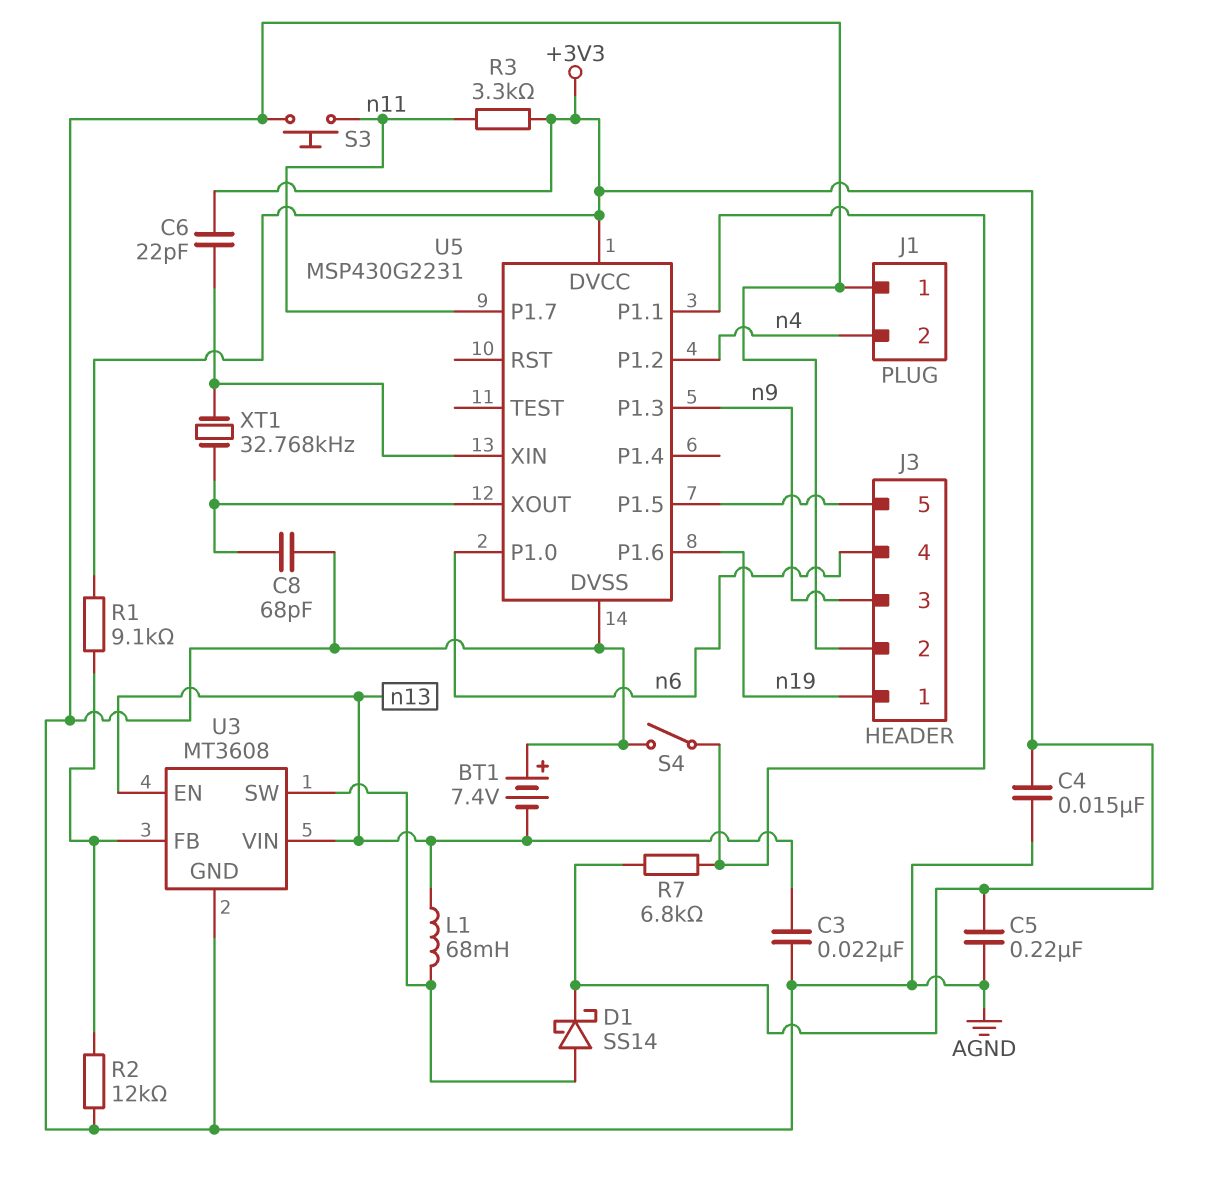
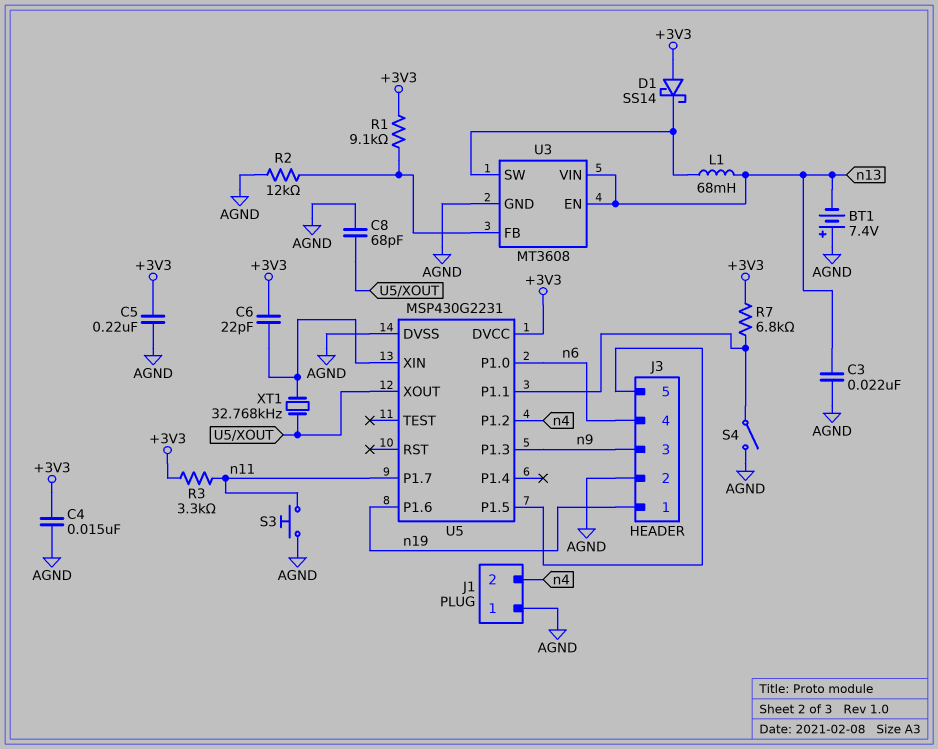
D1: schottky SS14 (A U3/SW, K +3V3) -> schottky SS14 (A +3V3, K U3/SW)

